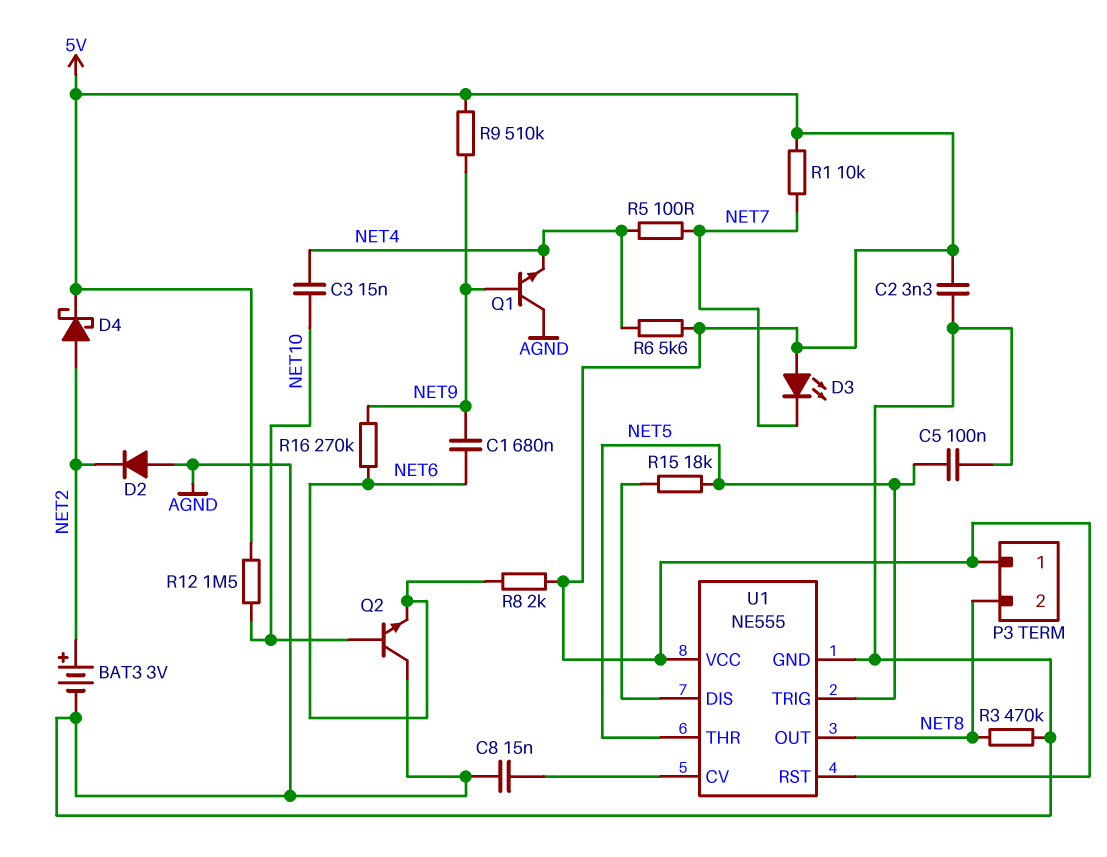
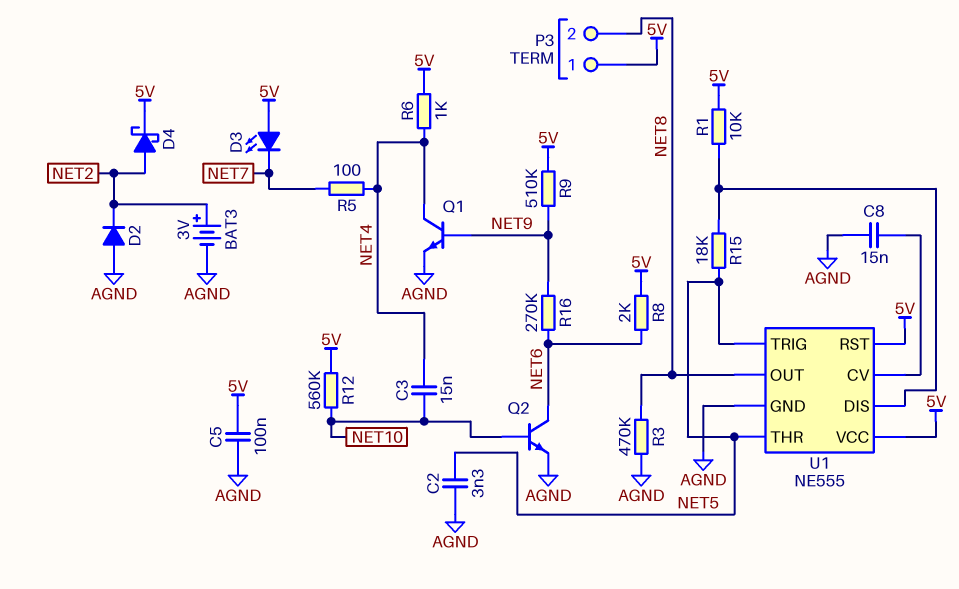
C1: 680nF (NET6, NET9) -> none
C2: 3.3nF (5V, AGND) -> 3.3nF (AGND, NET5)
C5: 100nF (AGND, NET5) -> 100nF (5V, AGND)
Q1: NPN (B NET9, C AGND, E NET4) -> NPN (B NET9, C NET4, E AGND)
Q2: NPN (B NET10, C AGND, E NET6) -> NPN (B NET10, C NET6, E AGND)
R1: 10k (5V, NET7) -> 10k (5V, U1/DIS)
R6: 5.6k (5V, NET4) -> 1k (5V, NET4)
R12: 1.5M (5V, NET10) -> 560k (5V, NET10)

